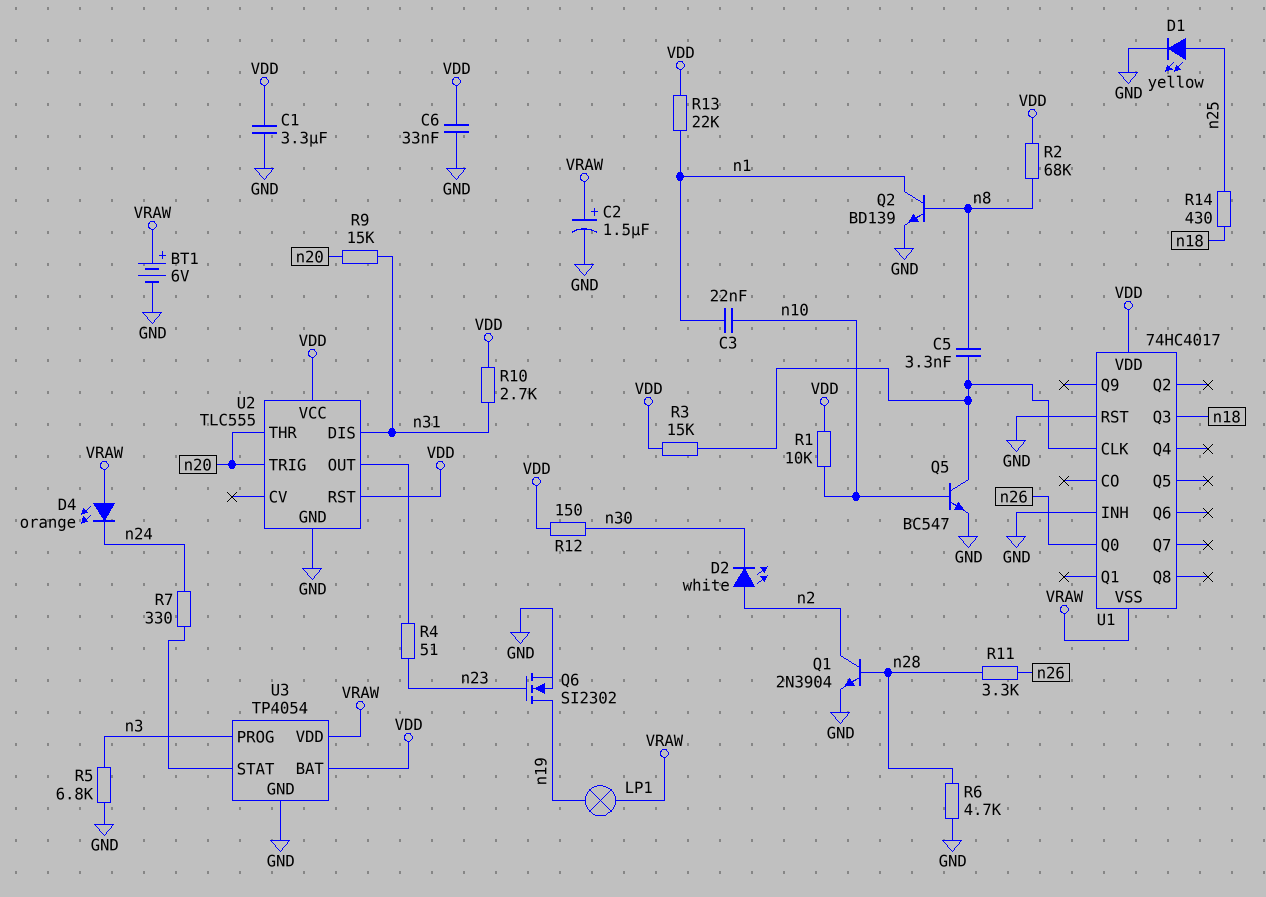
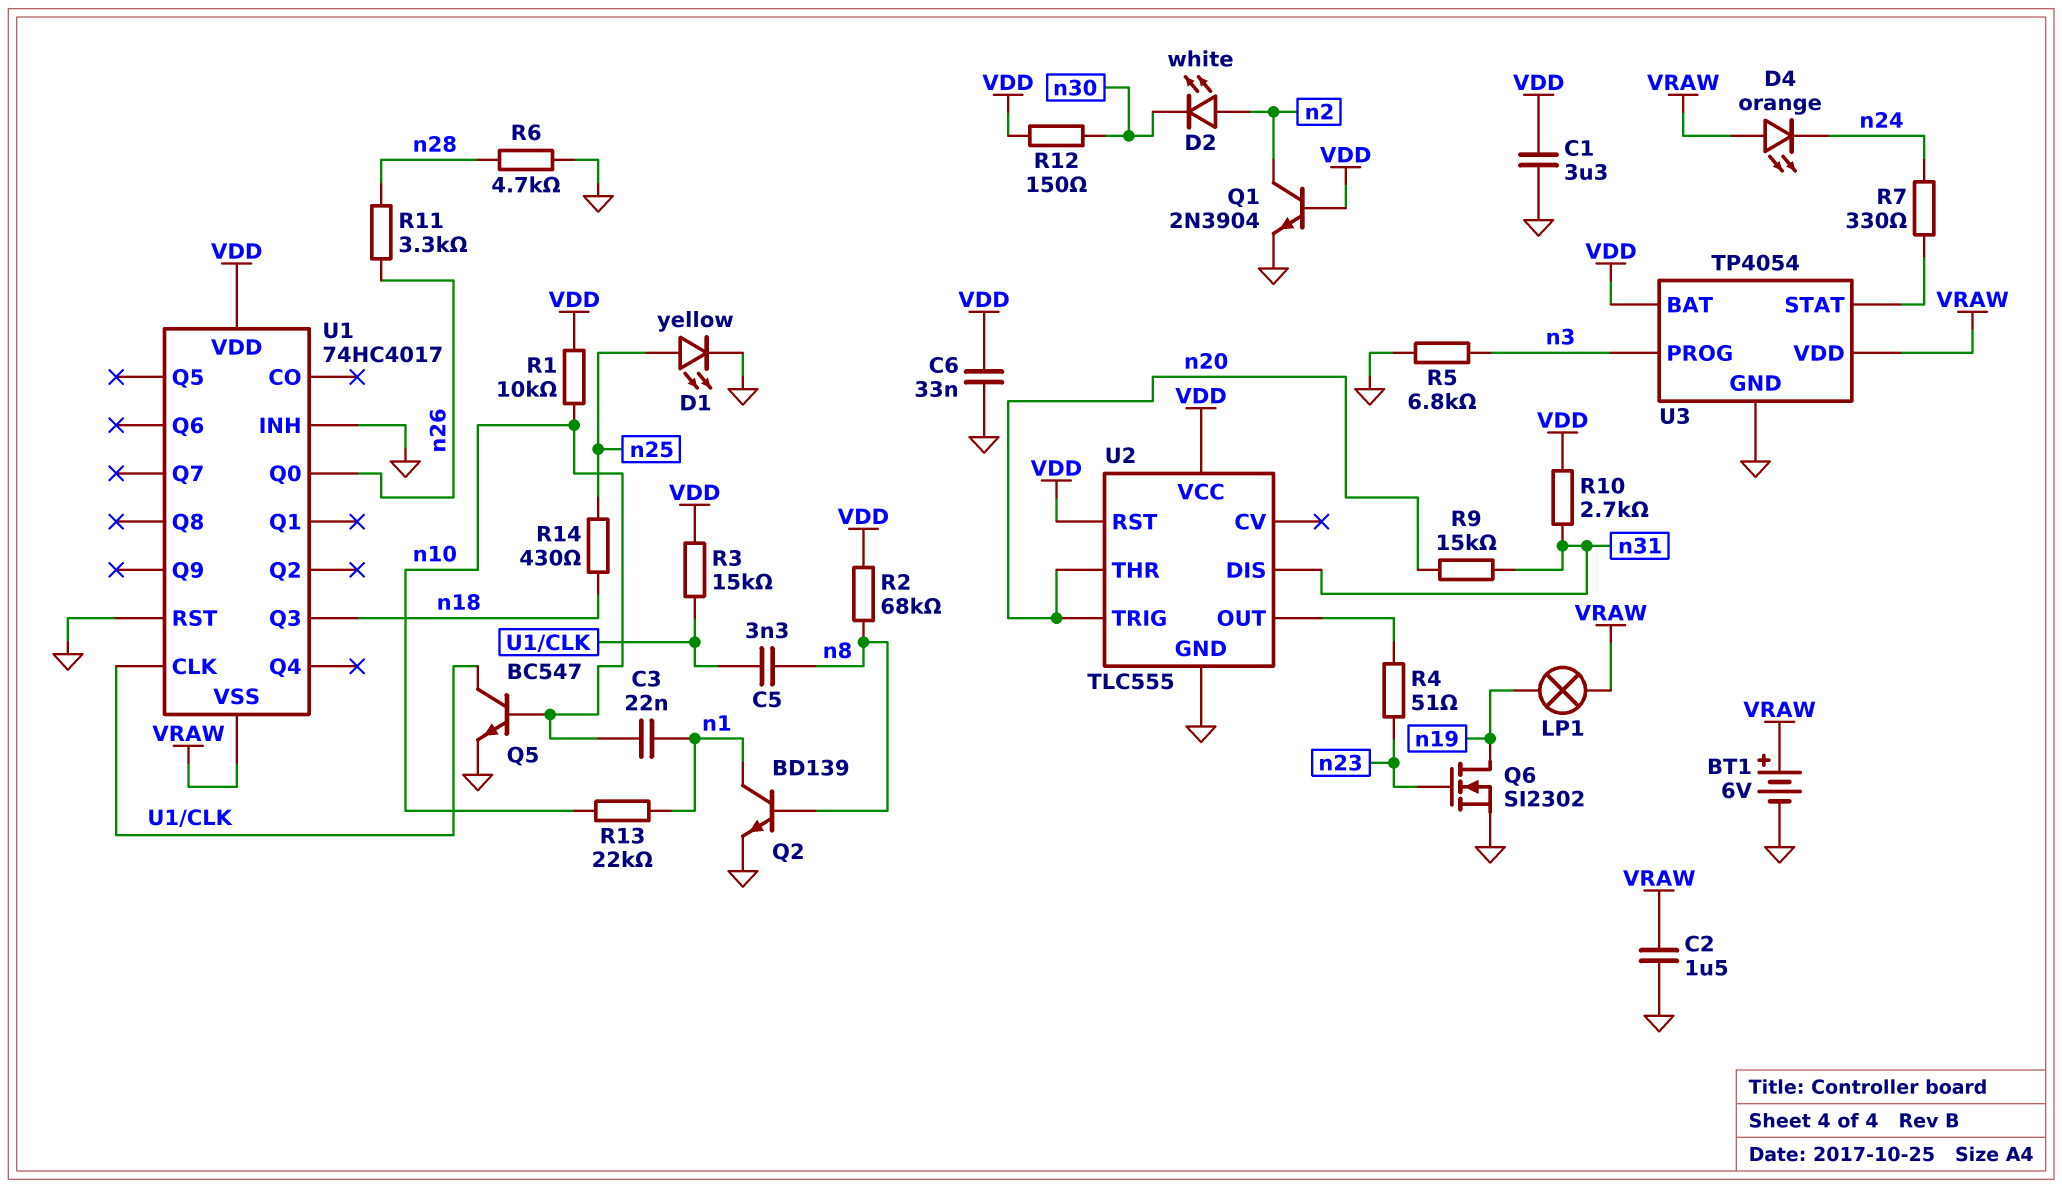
C2: 1.5uF (plus VRAW, minus GND) -> 1.5uF (GND, VRAW)
Q1: NPN 2N3904 (B n28, C n2, E GND) -> NPN 2N3904 (B VDD, C n2, E GND)
R13: 22k (VDD, n1) -> 22k (n1, n10)

